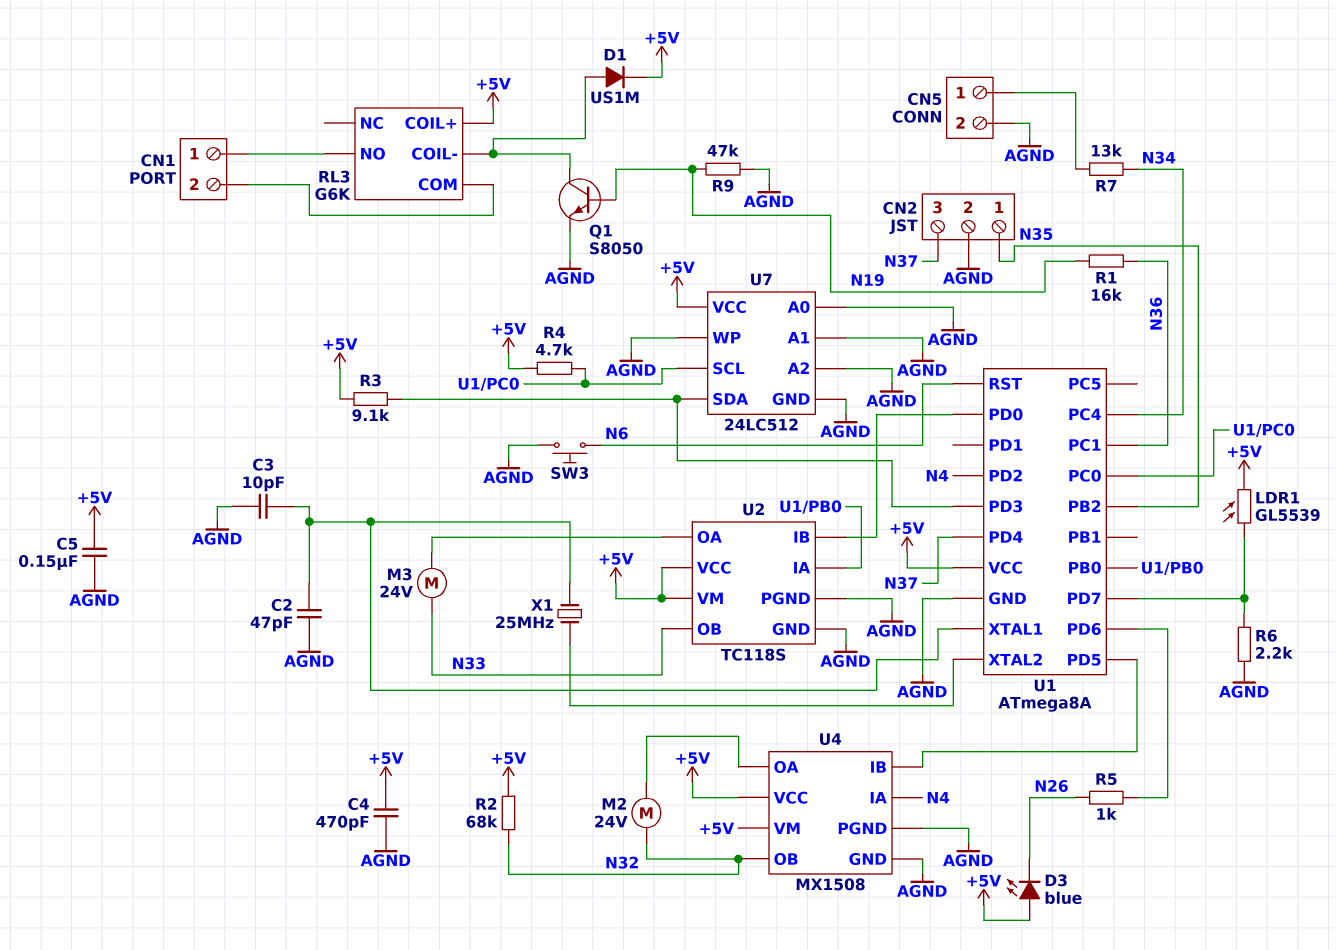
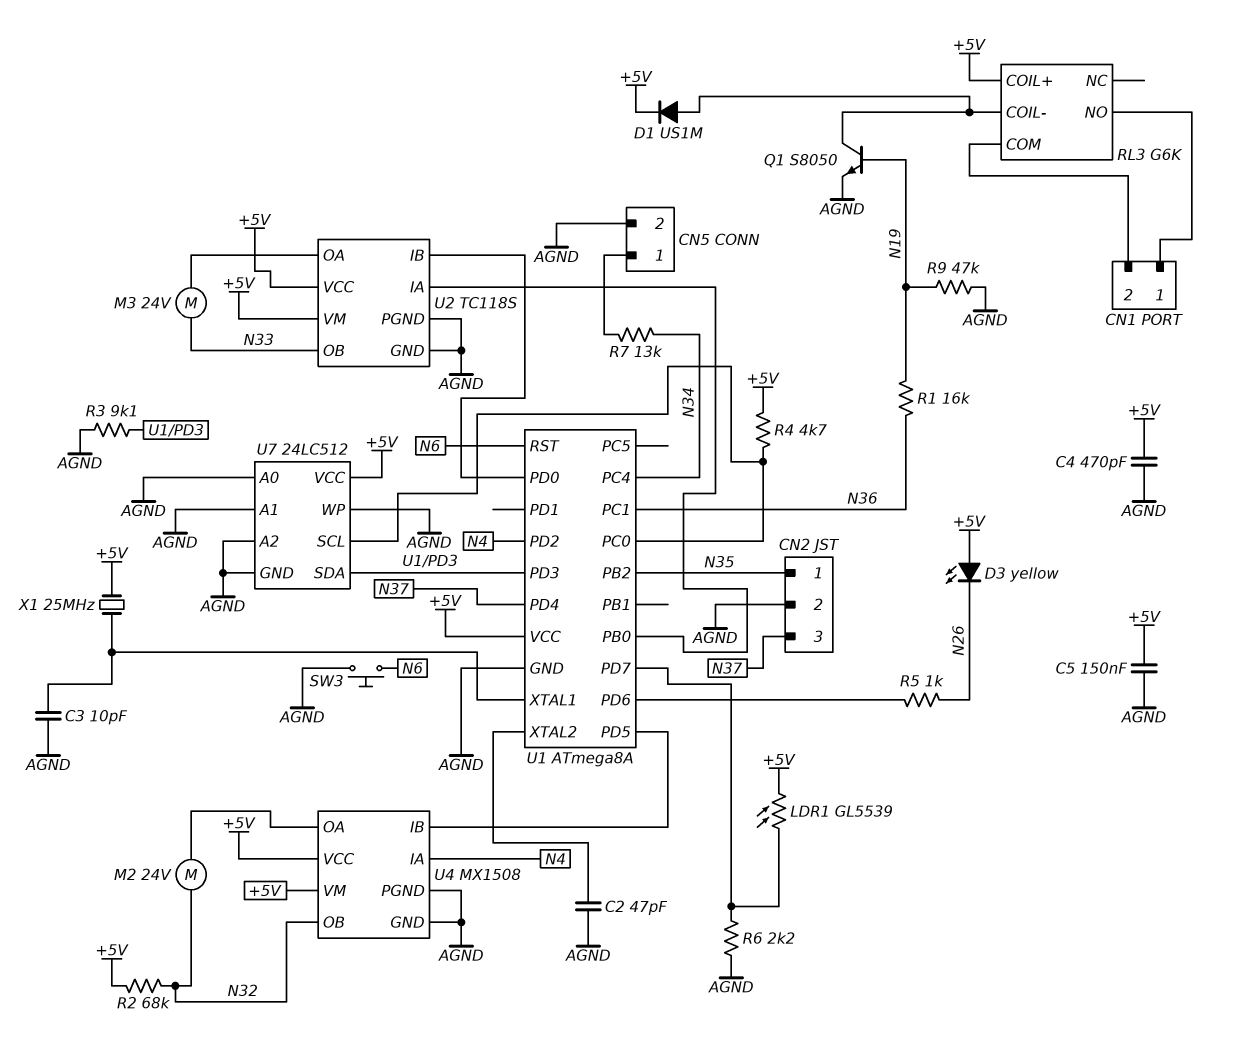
C2: 47pF (AGND, U1/XTAL1) -> 47pF (AGND, U1/XTAL2)
D3: LED blue (A +5V, K N26) -> LED yellow (A +5V, K N26)
R3: 9.1k (+5V, U1/PD3) -> 9.1k (AGND, U1/PD3)
X1: 25MHz (U1/XTAL1, U1/XTAL2) -> 25MHz (+5V, U1/XTAL1)

